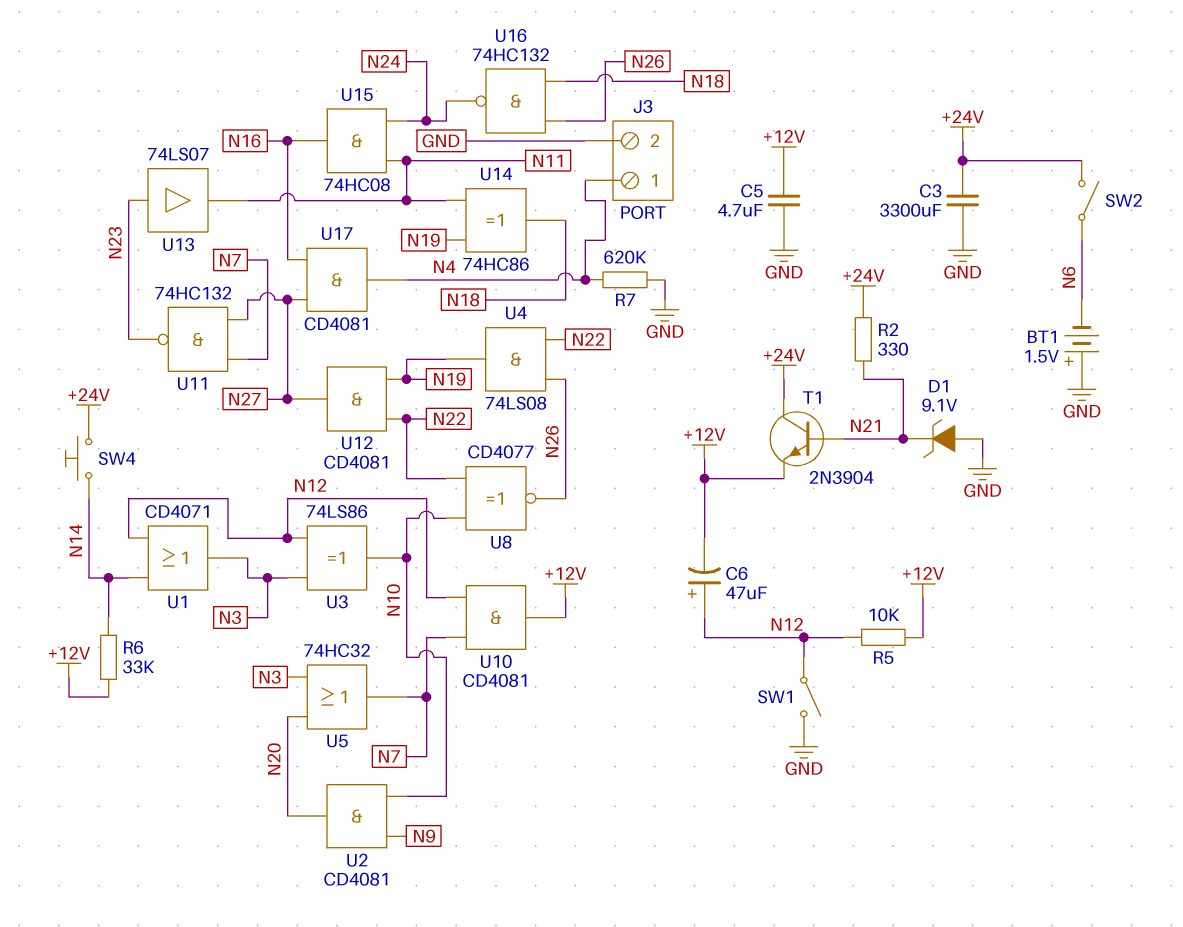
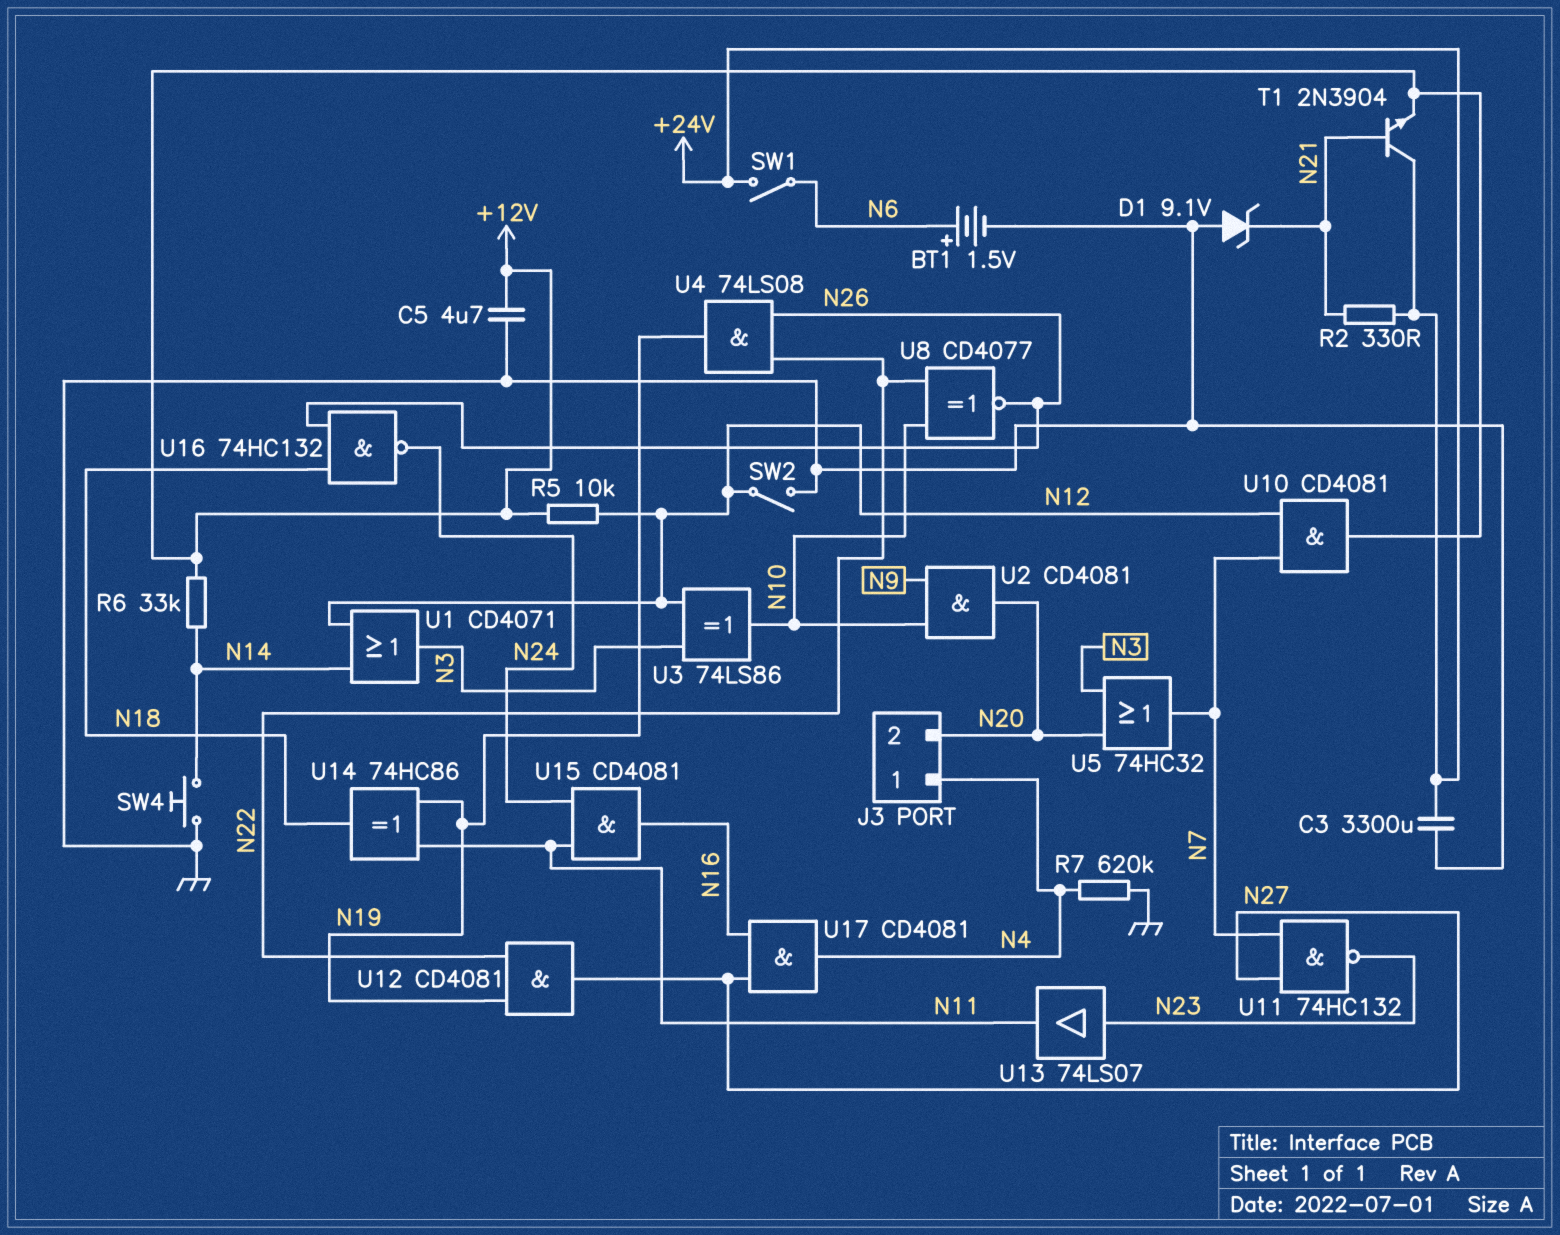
BT1: 1.5V (plus GND, minus N6) -> 1.5V (plus N6, minus GND)
C6: 47uF (plus N12, minus +12V) -> none
J3 pin 2: GND -> N20
SW1: switch (GND, N12) -> switch (+24V, N6)
SW2: switch (+24V, N6) -> switch (GND, N12)
SW4: button (+24V, N14) -> button (GND, N14)
U15: AND 74HC08 (in N11, in N24, out N16) -> AND CD4081 (in N11, in N24, out N16)

